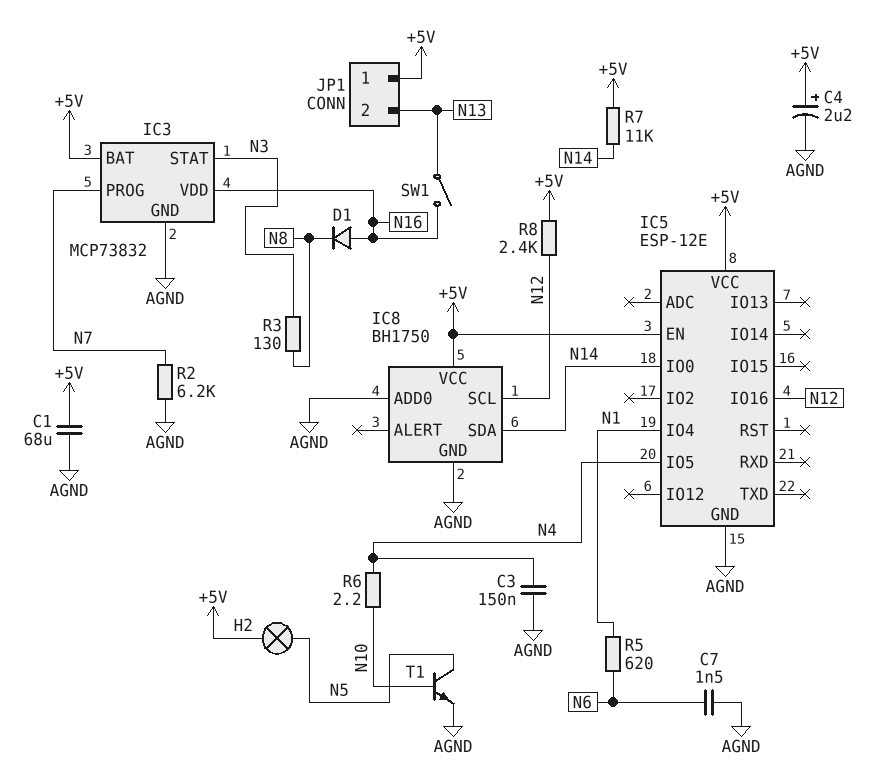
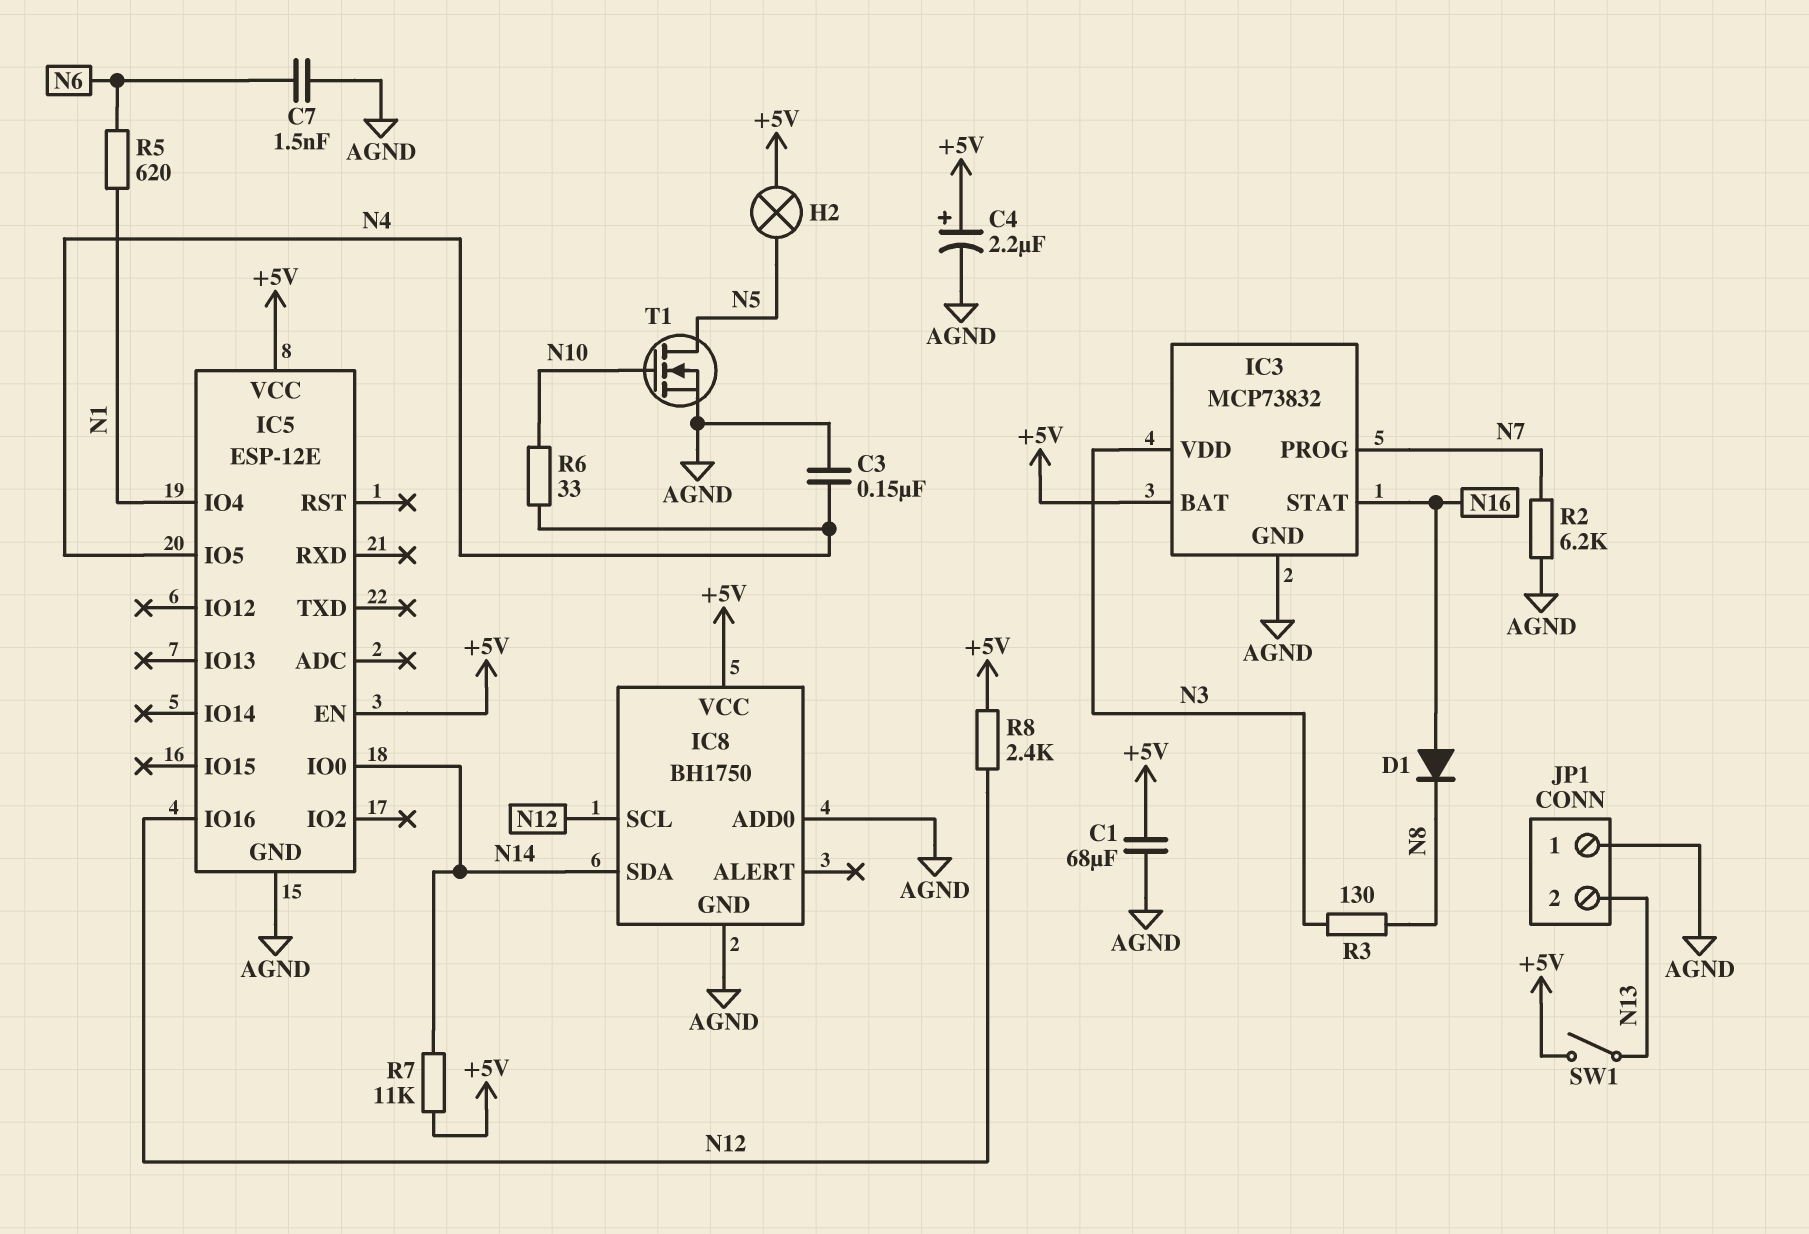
IC3 pin STAT: N3 -> N16
IC3 pin VDD: N16 -> N3
JP1 pin 1: +5V -> AGND
R6: 2.2 (N4, N10) -> 33 (N4, N10)
SW1: switch (N13, N16) -> switch (+5V, N13)
T1: NPN (B N10, C N5, E AGND) -> NMOS (G N10, D N5, S AGND)

